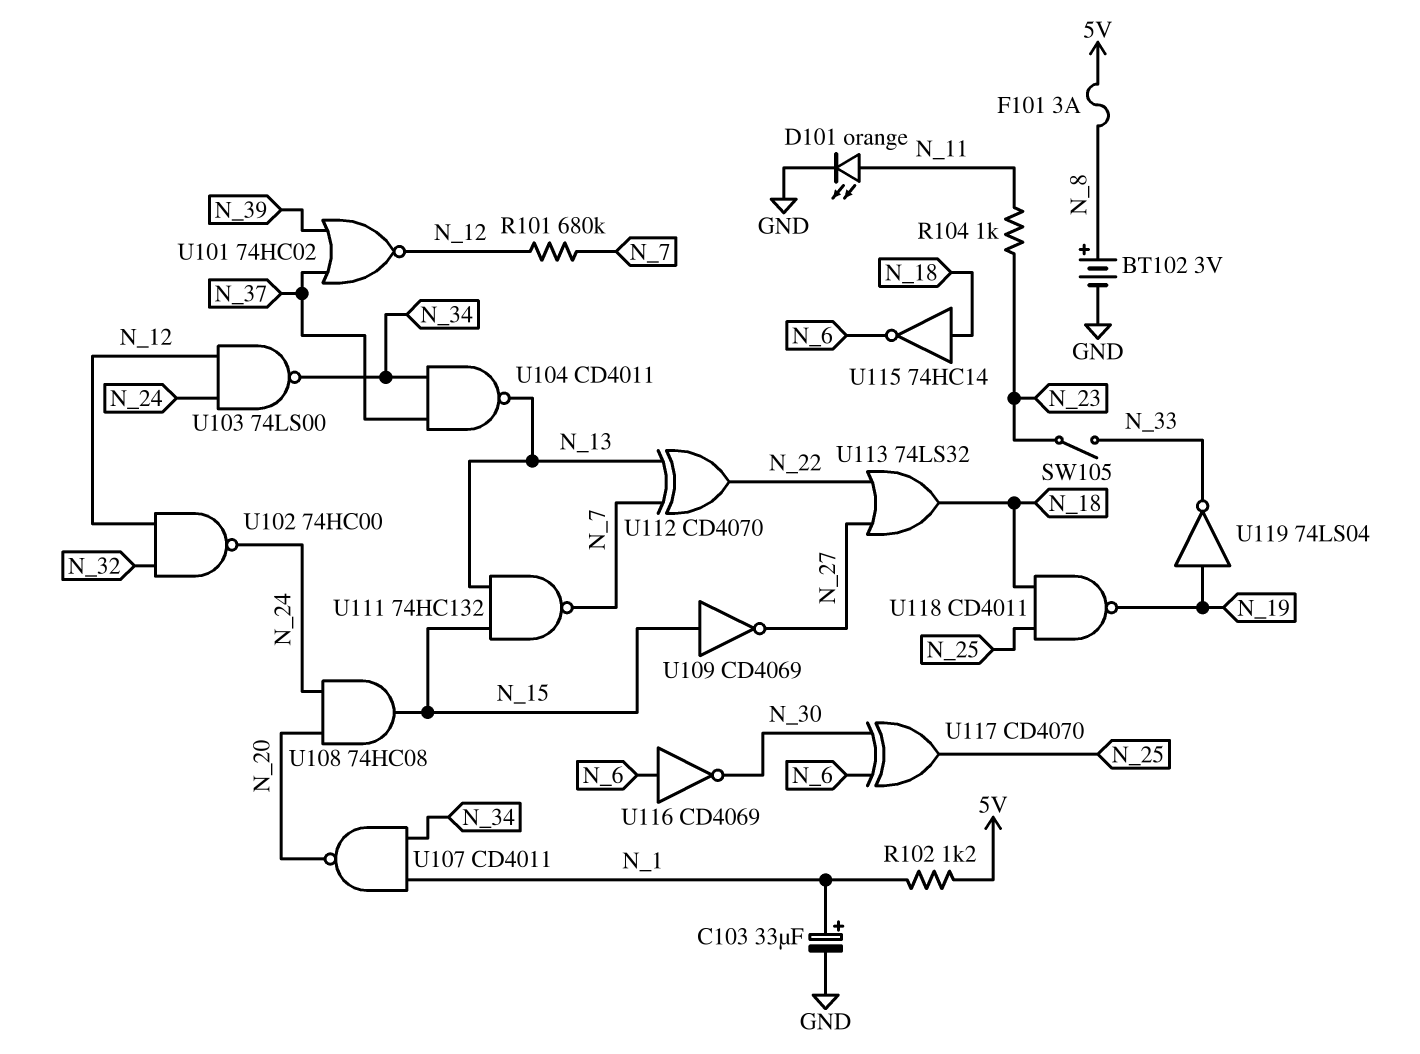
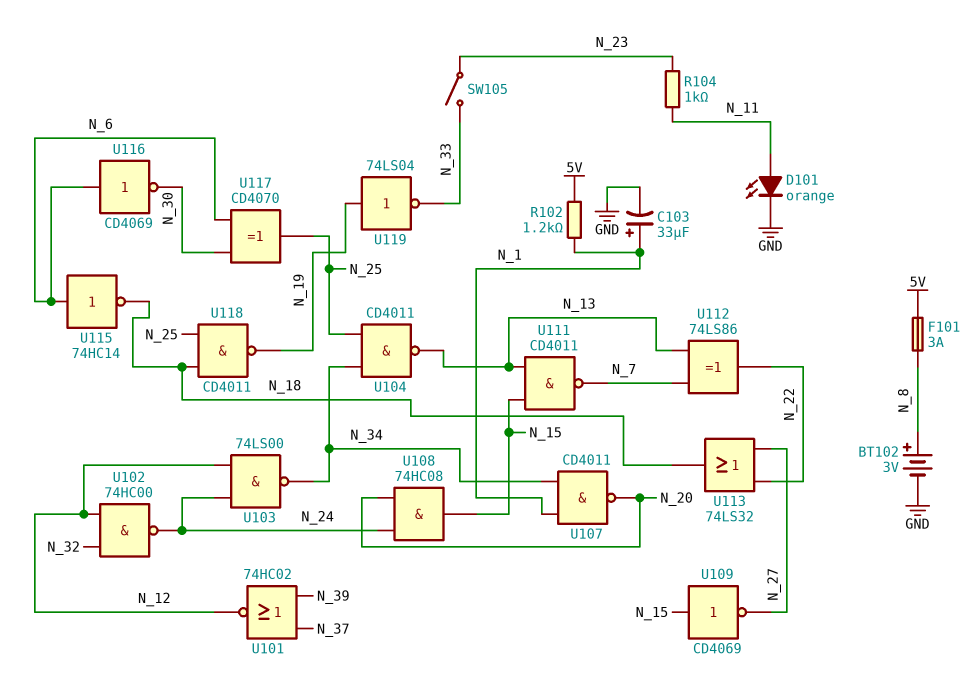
R101: 680k (N_7, N_12) -> none
U104: NAND CD4011 (in N_34, in N_37, out N_13) -> NAND CD4011 (in N_25, in N_34, out N_13)
U111: NAND 74HC132 (in N_13, in N_15, out N_7) -> NAND CD4011 (in N_13, in N_15, out N_7)
U112: XOR CD4070 (in N_7, in N_13, out N_22) -> XOR 74LS86 (in N_7, in N_13, out N_22)
U115: NOT 74HC14 (in N_18, out N_6) -> NOT 74HC14 (in N_6, out N_18)

